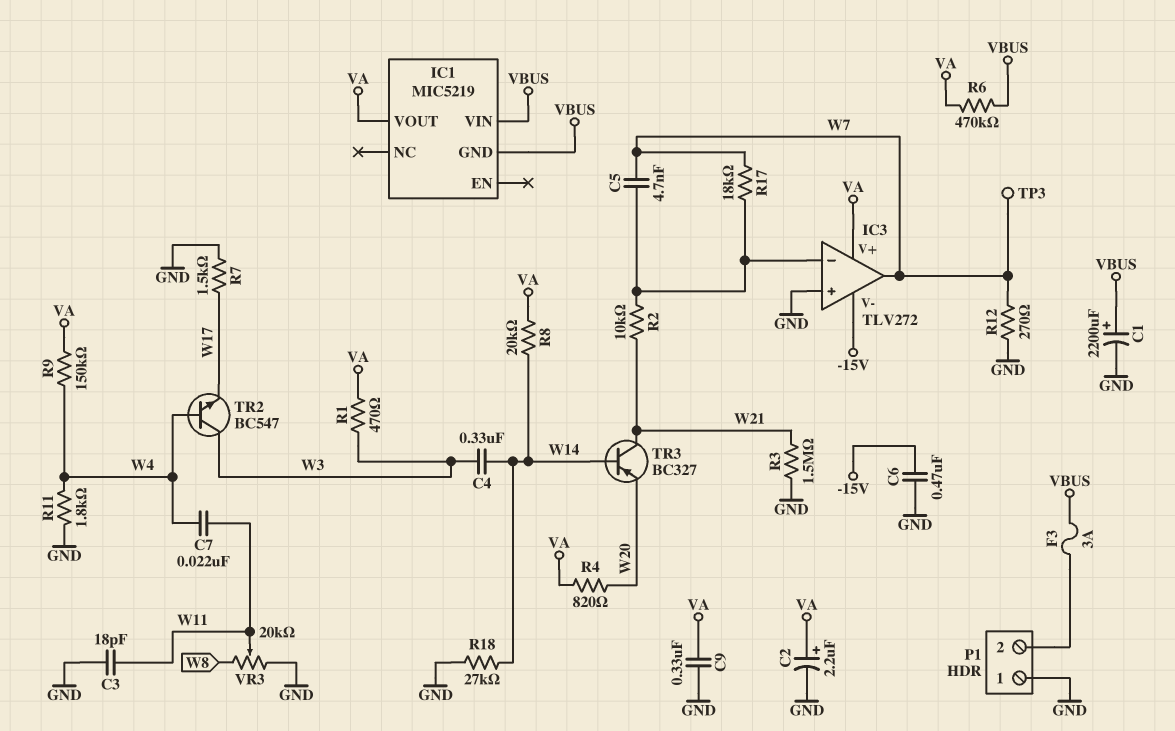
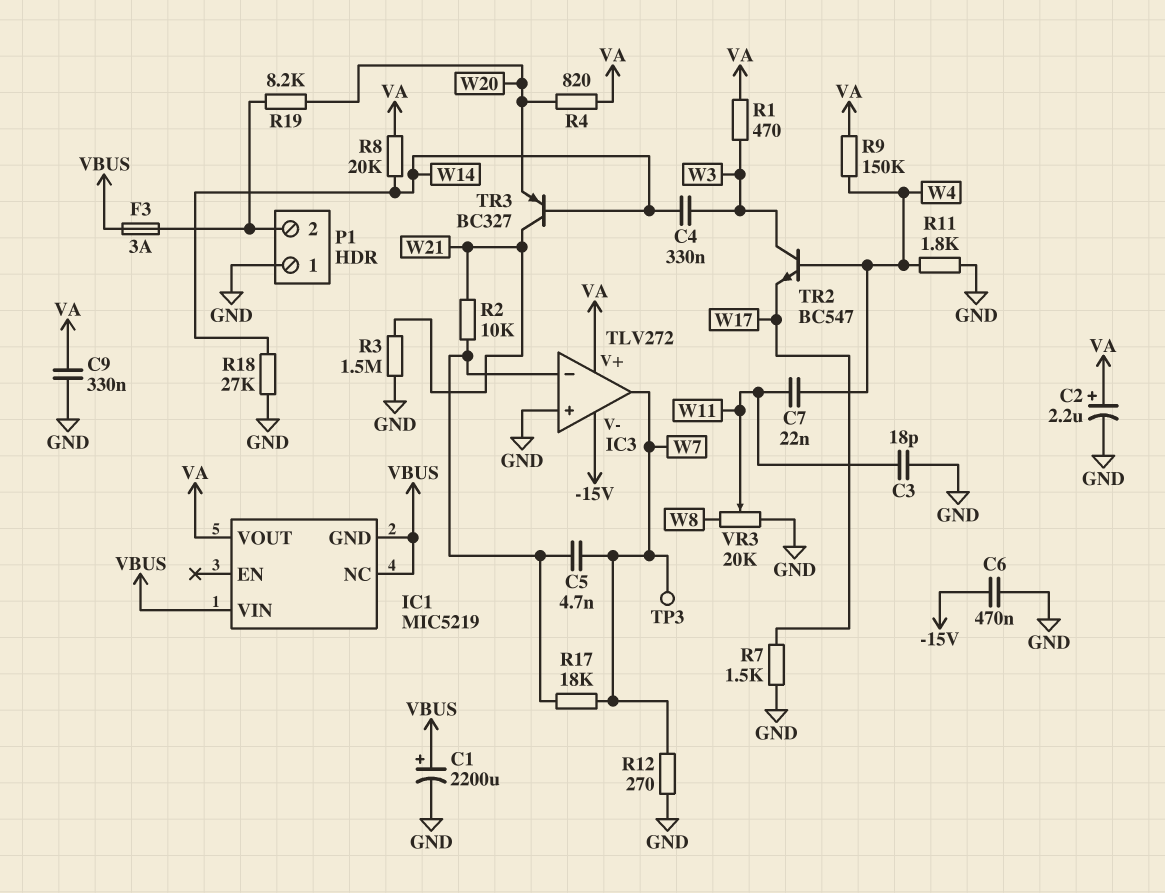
IC1 pin NC: none -> VBUS
R6: 470k (VA, VBUS) -> none
R19: none -> 8.2k (P1/2, W20)

